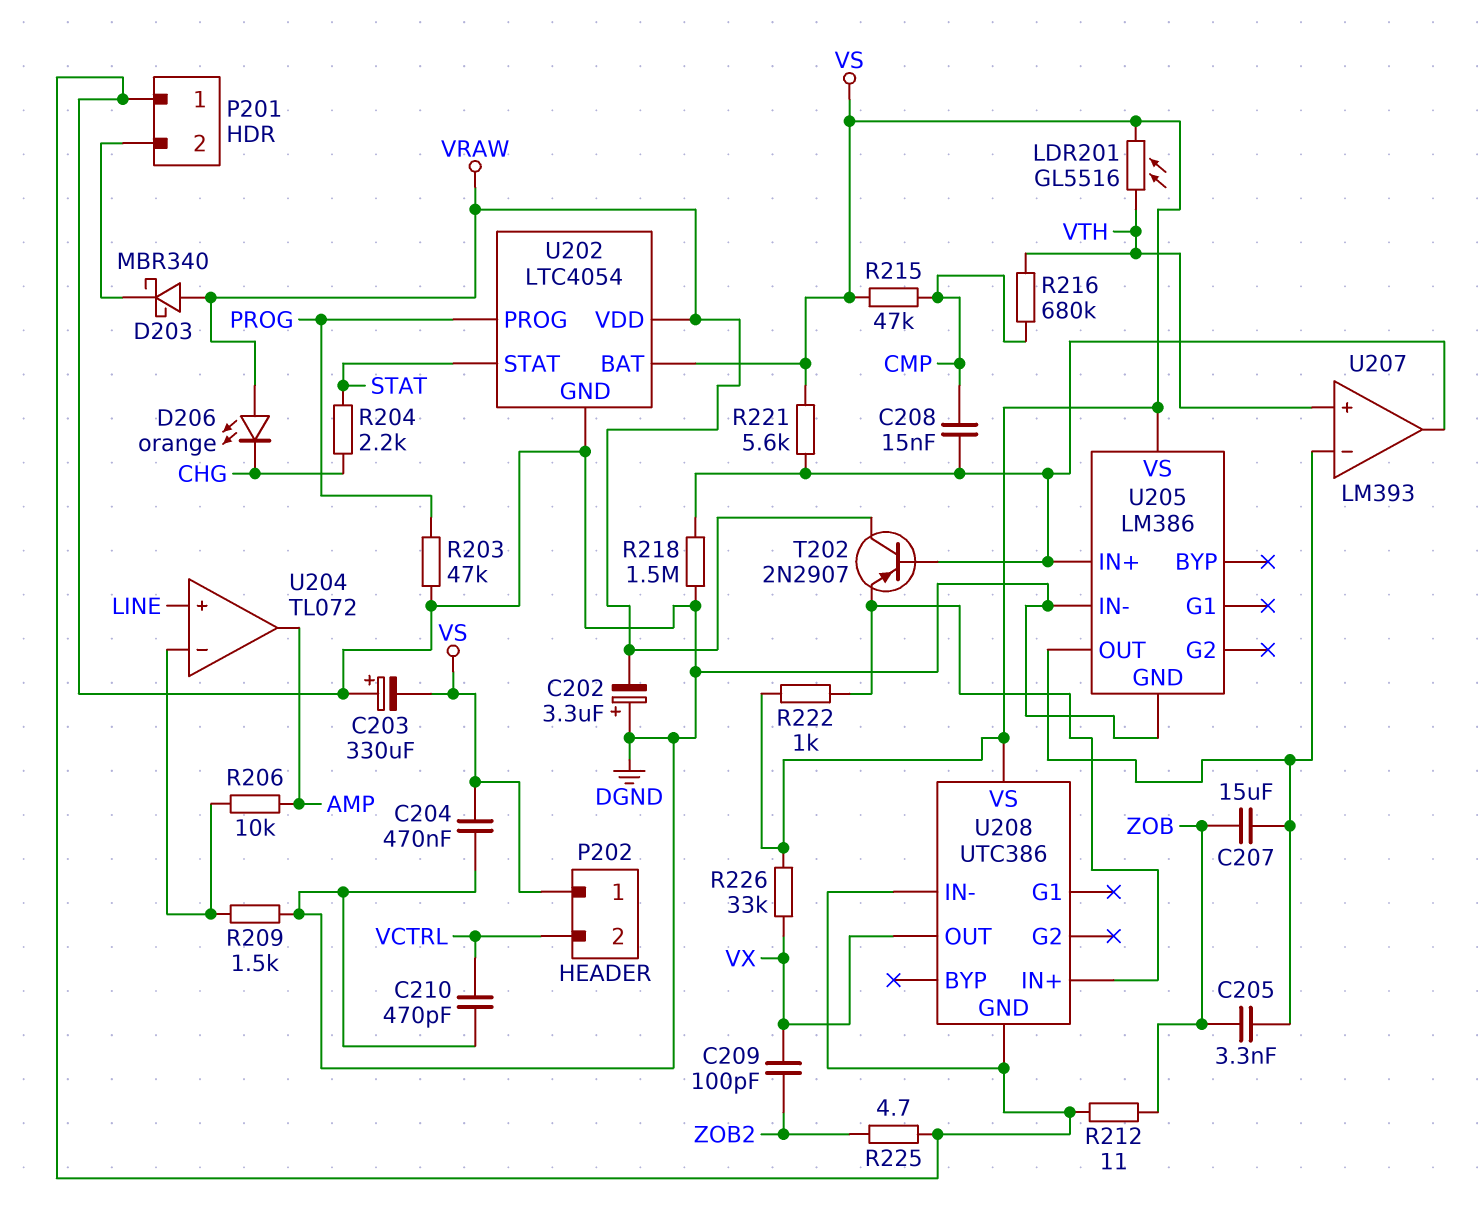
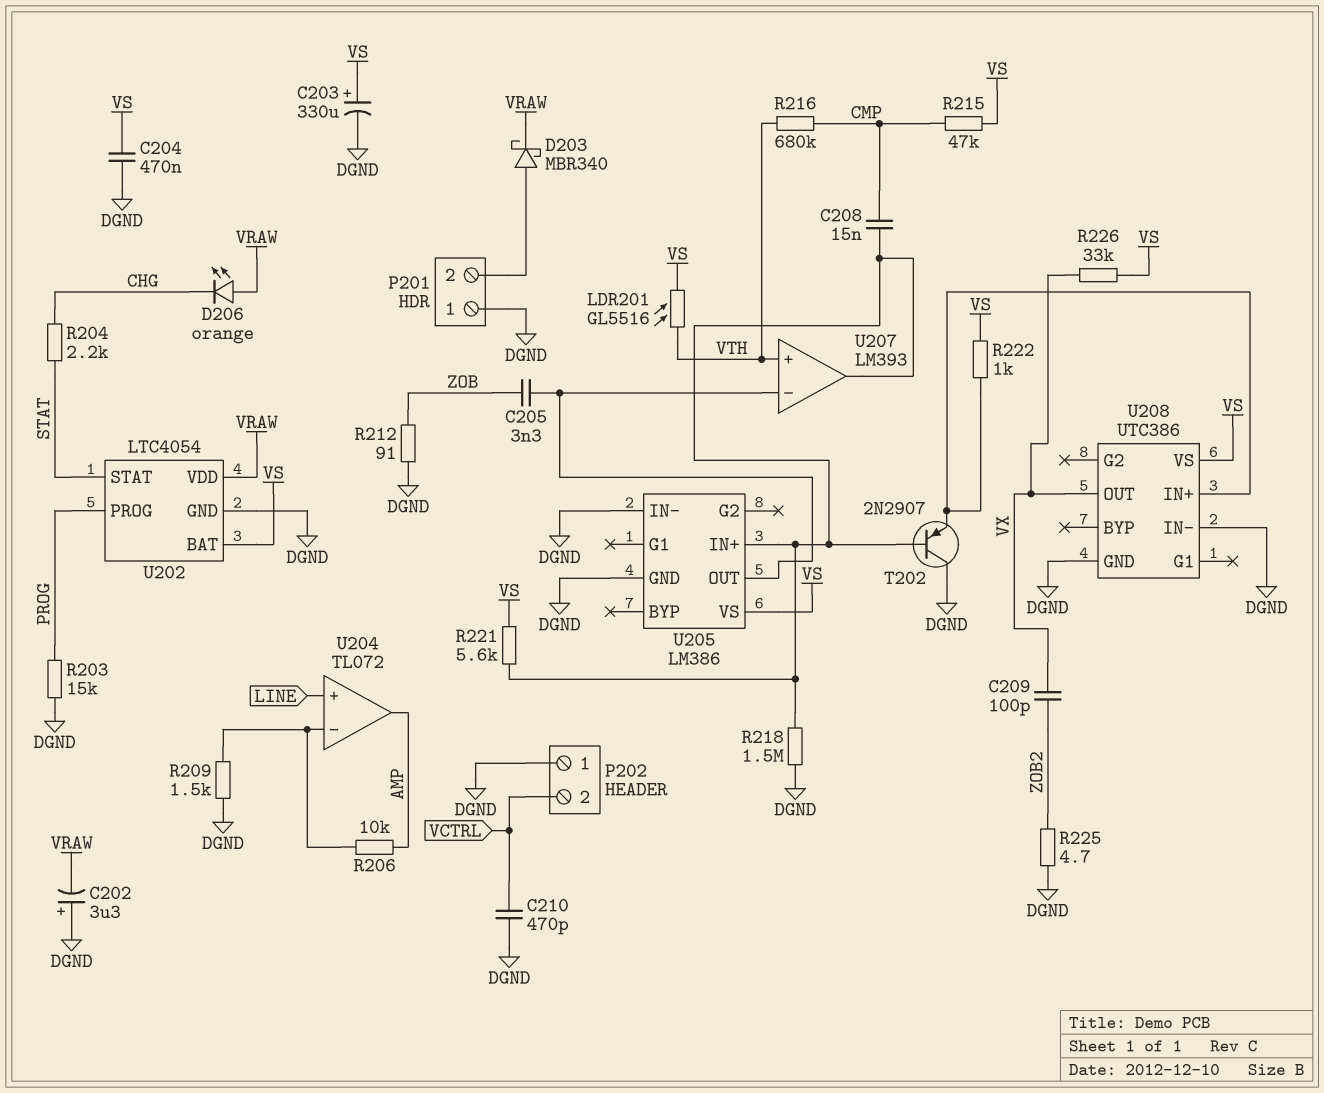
C203: 330uF (plus DGND, minus VS) -> 330uF (plus VS, minus DGND)
C207: 15uF (U205/OUT, ZOB) -> none
D203: schottky MBR340 (A VRAW, K P201/2) -> schottky MBR340 (A P201/2, K VRAW)
P202 pin 1: VS -> DGND
R203: 47k (DGND, PROG) -> 15k (DGND, PROG)
R212: 11 (DGND, ZOB) -> 91 (DGND, ZOB)
T202: PNP 2N2907 (B U205/IN+, C VRAW, E U208/IN+) -> PNP 2N2907 (B U205/IN+, C DGND, E U208/IN+)

